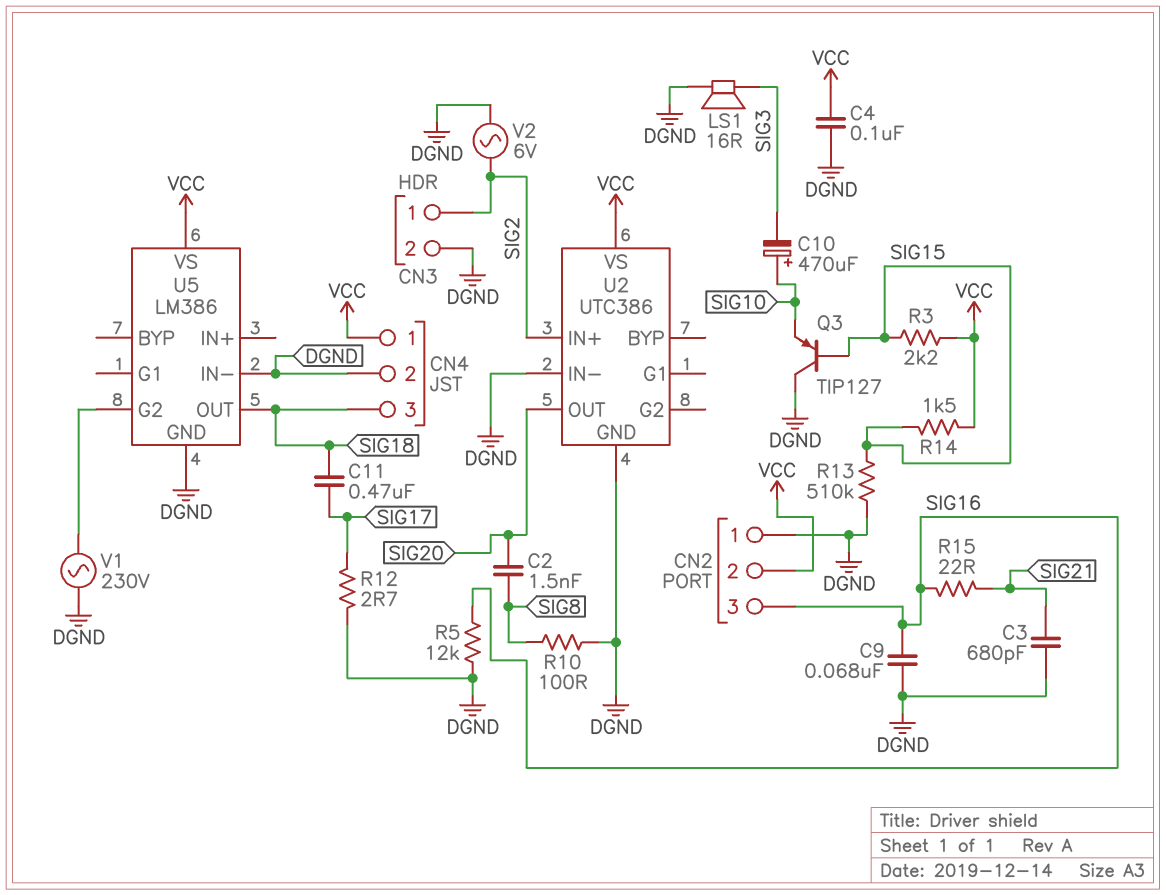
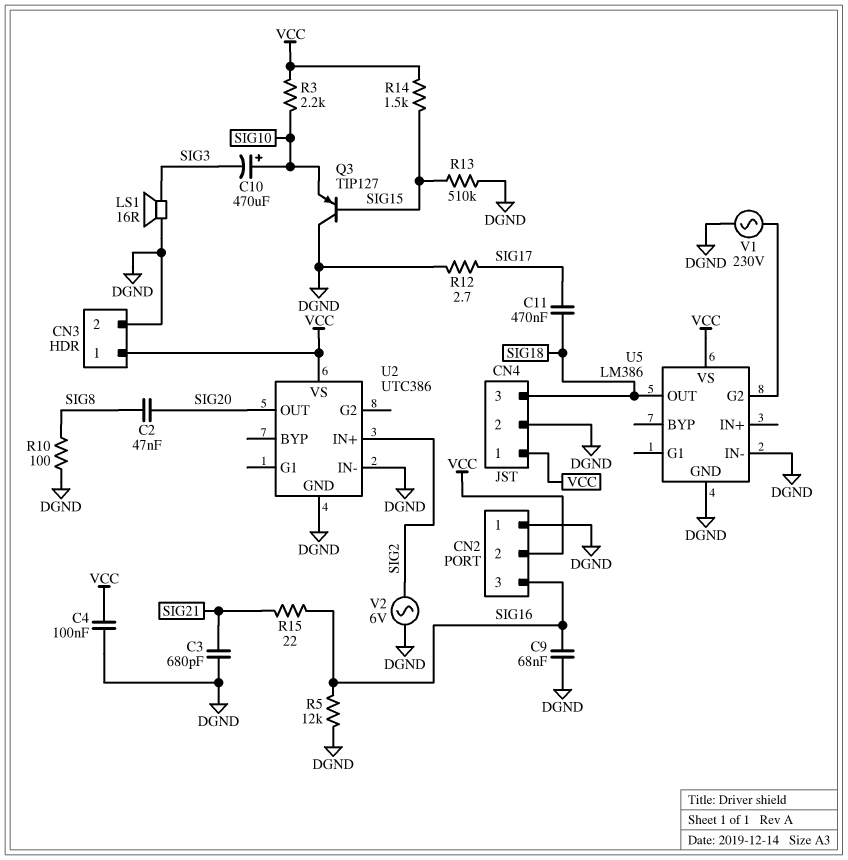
C2: 1.5nF (SIG8, SIG20) -> 47nF (SIG8, SIG20)
CN3 pin 1: SIG2 -> VCC
R3: 2.2k (SIG15, VCC) -> 2.2k (SIG10, VCC)

